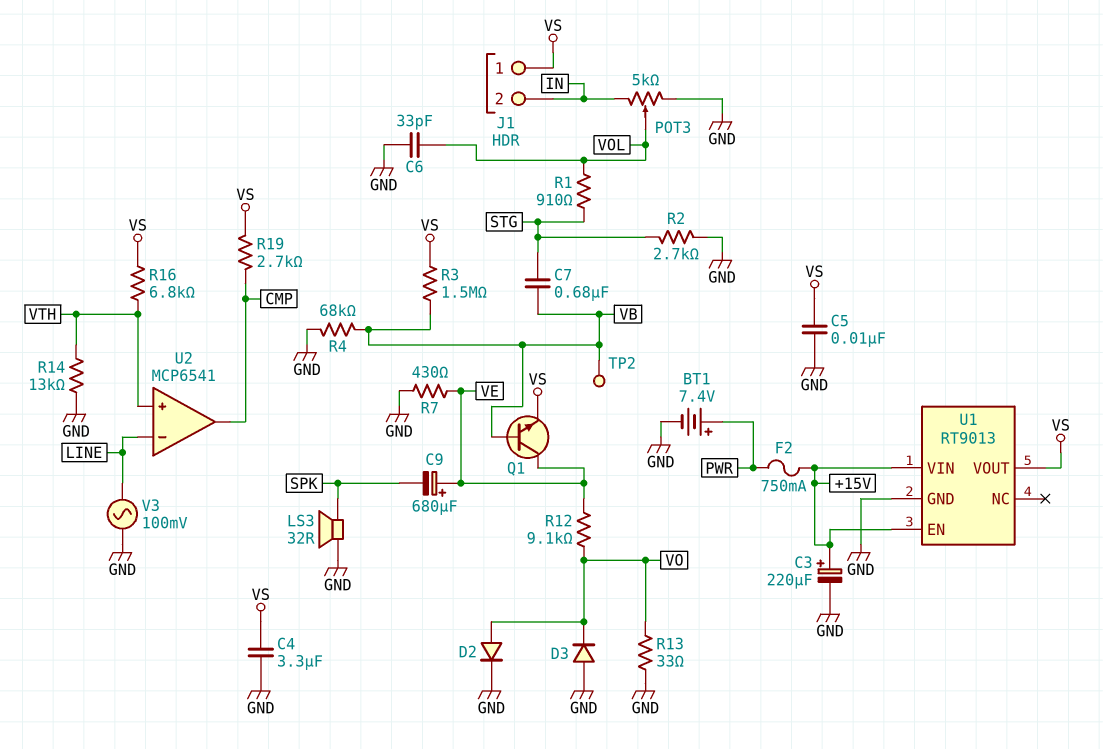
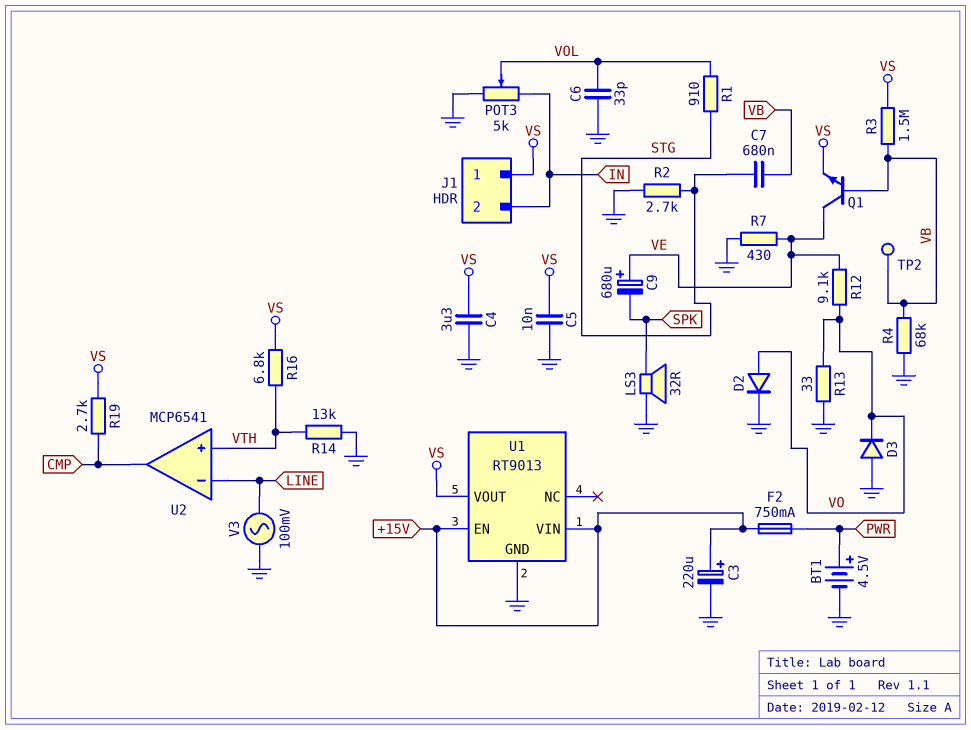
BT1: 7.4V (plus PWR, minus GND) -> 4.5V (plus PWR, minus GND)

